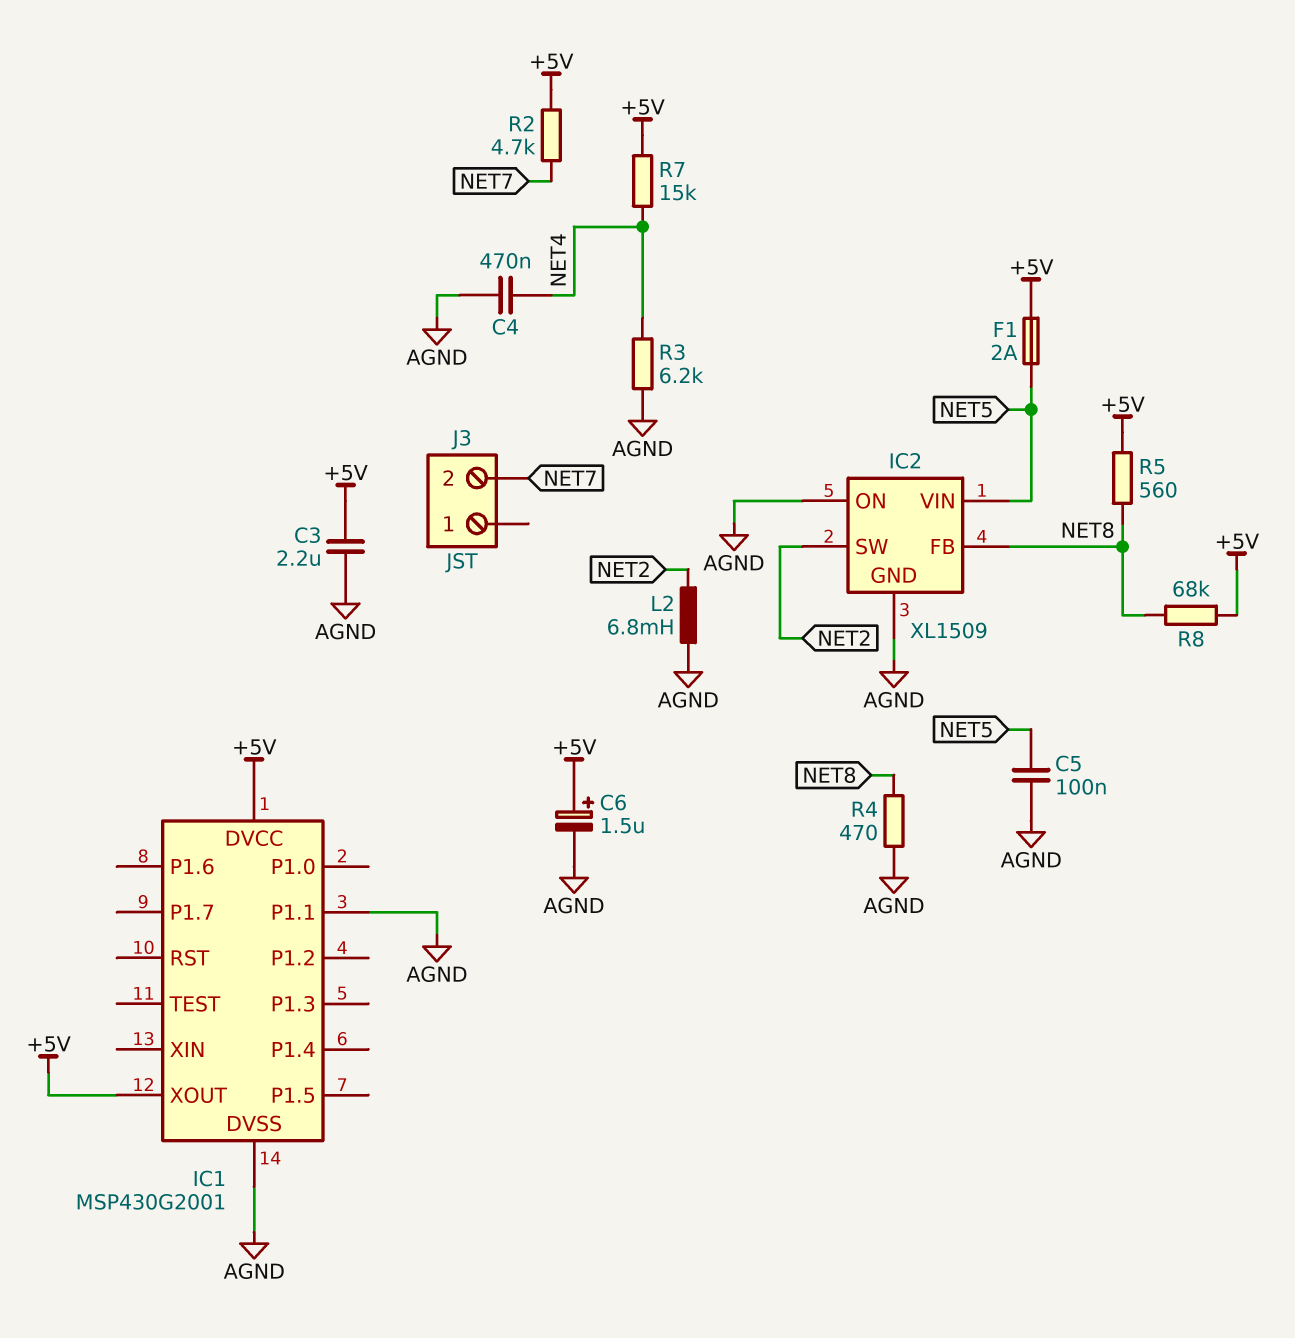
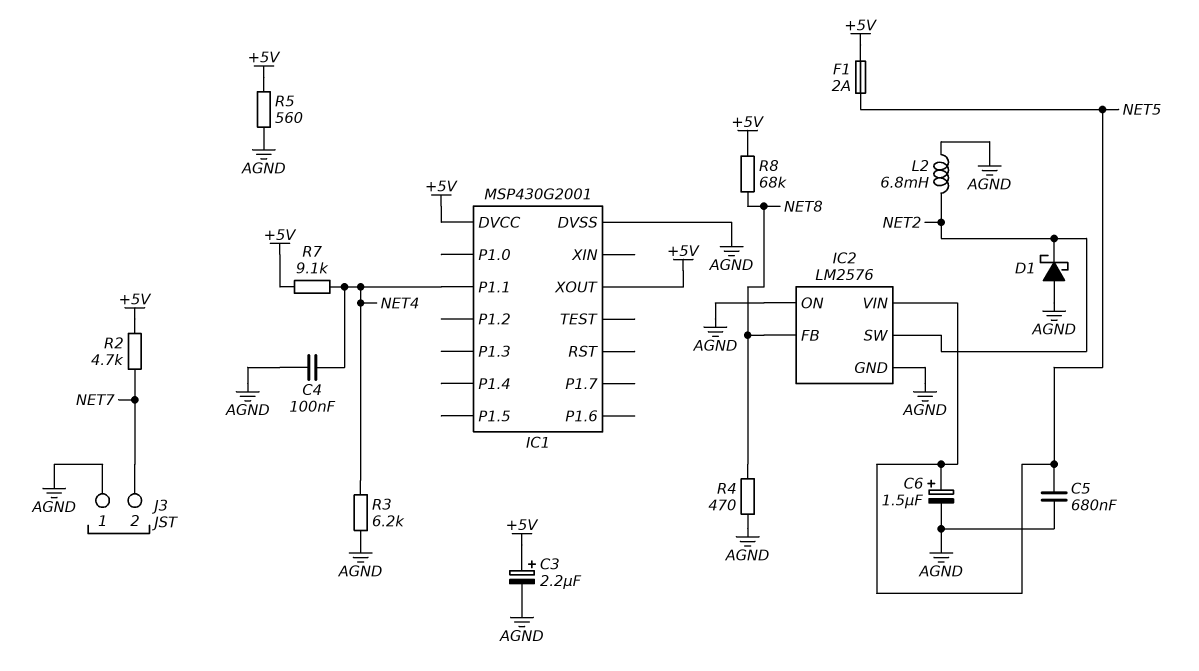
C3: 2.2uF (+5V, AGND) -> 2.2uF (plus +5V, minus AGND)
C4: 470nF (AGND, NET4) -> 100nF (AGND, NET4)
C5: 100nF (AGND, NET5) -> 680nF (AGND, NET5)
C6: 1.5uF (plus +5V, minus AGND) -> 1.5uF (plus NET5, minus AGND)
D1: none -> schottky (A AGND, K NET2)
IC1 pin P1.1: AGND -> NET4
IC2: XL1509 -> LM2576
J3 pin 1: none -> AGND
R5: 560 (+5V, NET8) -> 560 (+5V, AGND)
R7: 15k (+5V, NET4) -> 9.1k (+5V, NET4)

